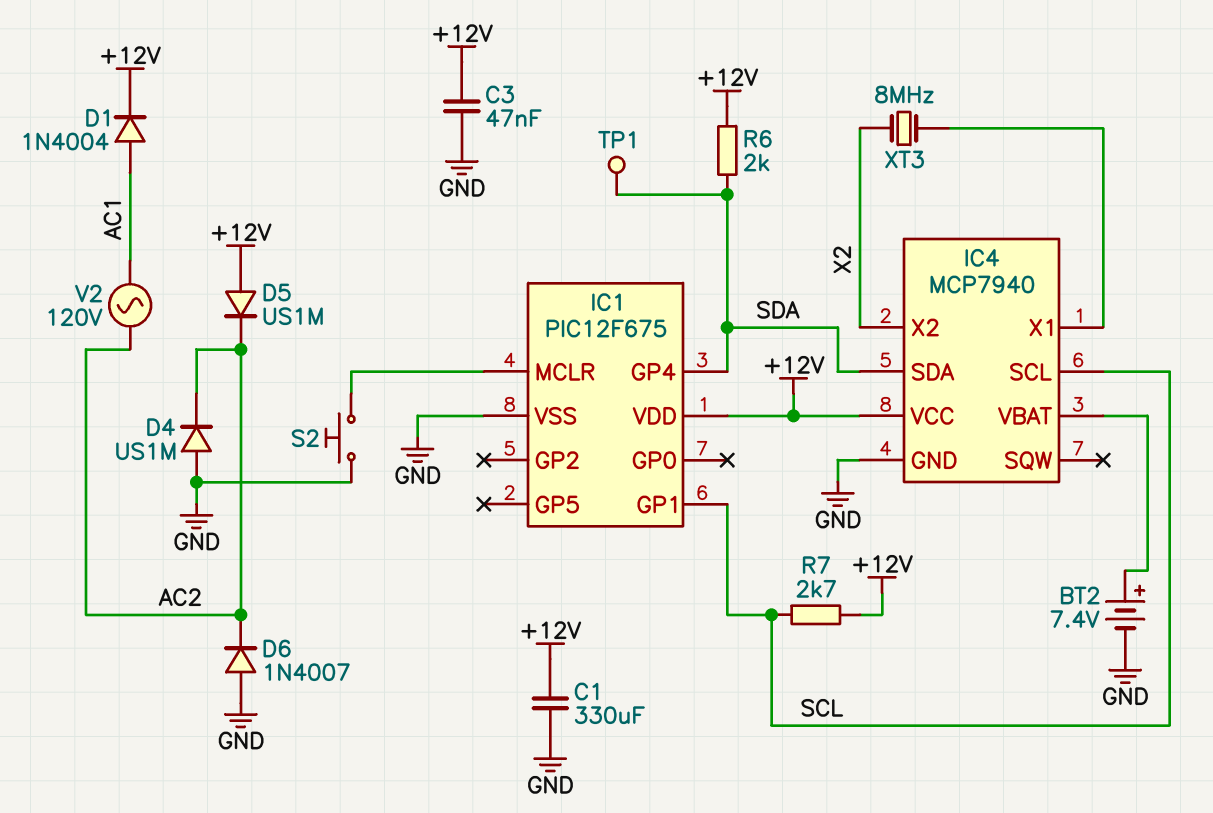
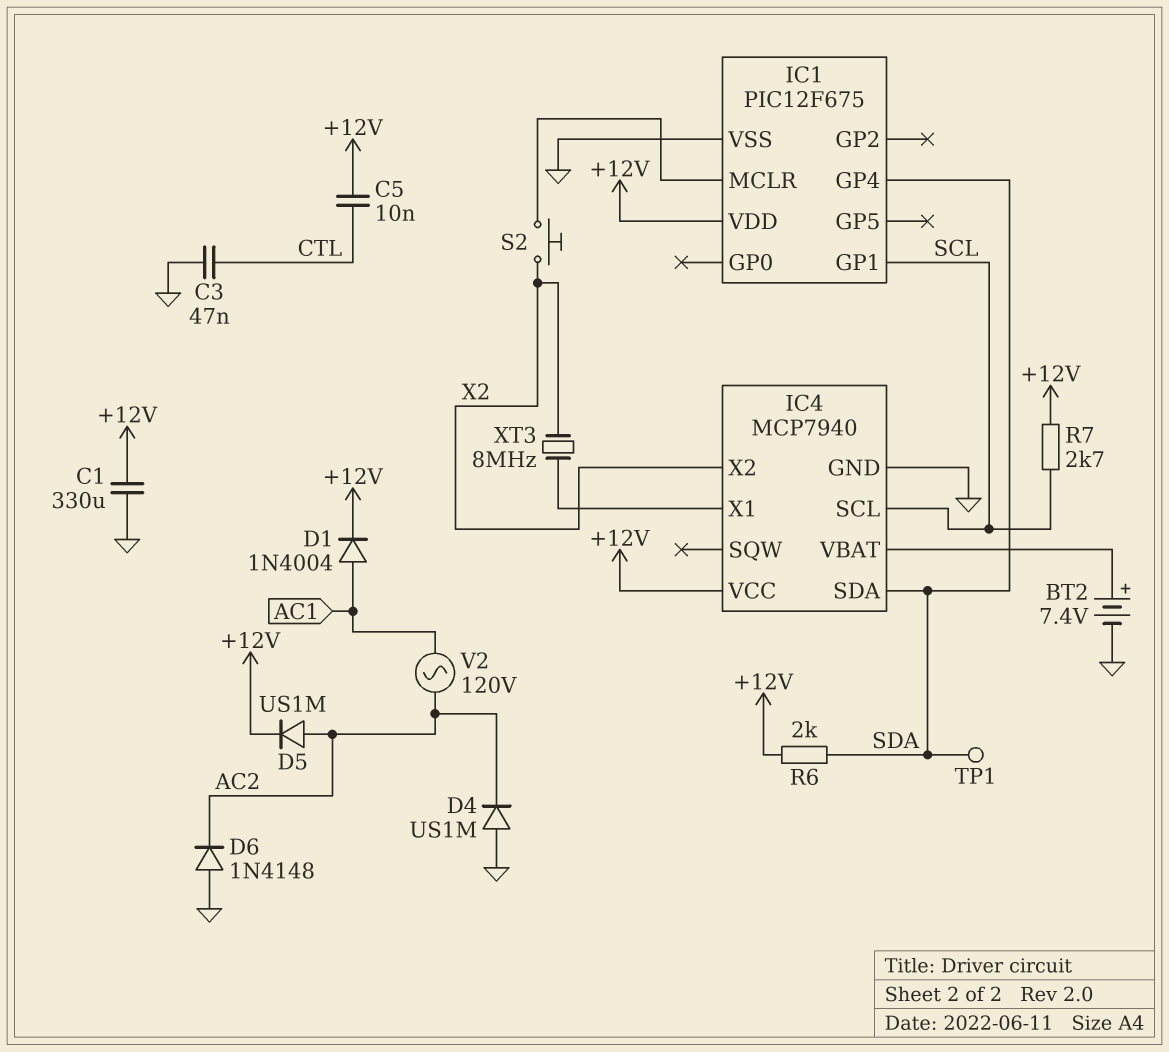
C3: 47nF (+12V, GND) -> 47nF (CTL, GND)
C5: none -> 10nF (+12V, CTL)
D5: diode US1M (A +12V, K AC2) -> diode US1M (A AC2, K +12V)
D6: diode 1N4007 (A GND, K AC2) -> diode 1N4148 (A GND, K AC2)
S2: button (GND, IC1/MCLR) -> button (IC1/MCLR, X2)

